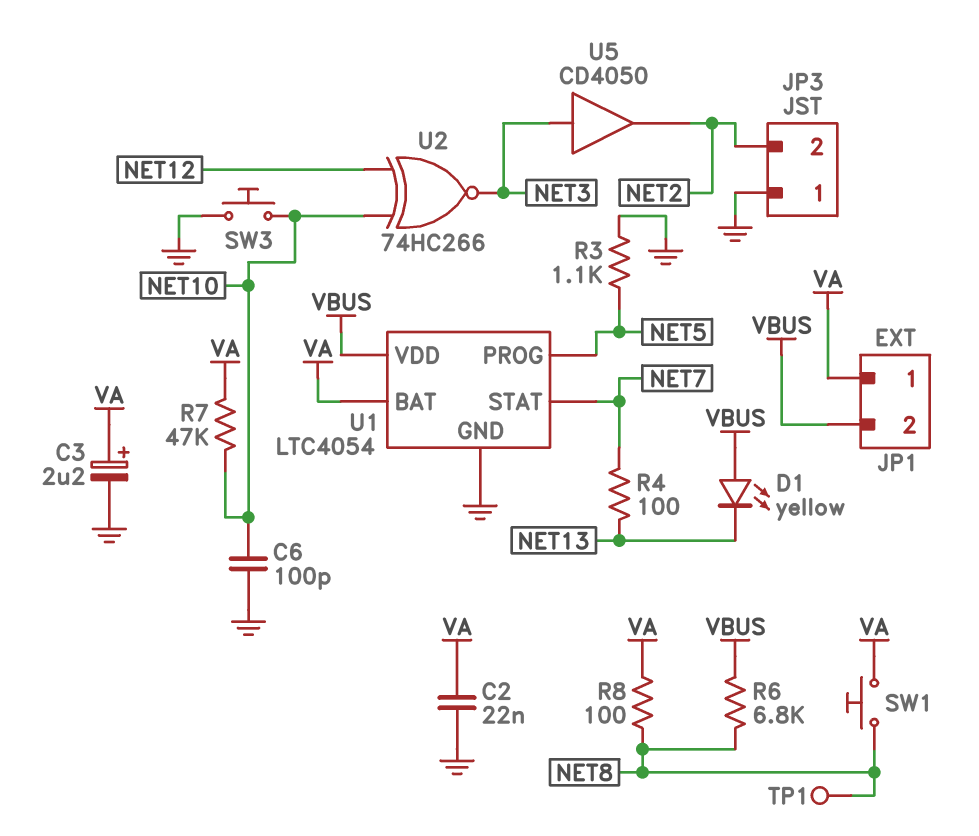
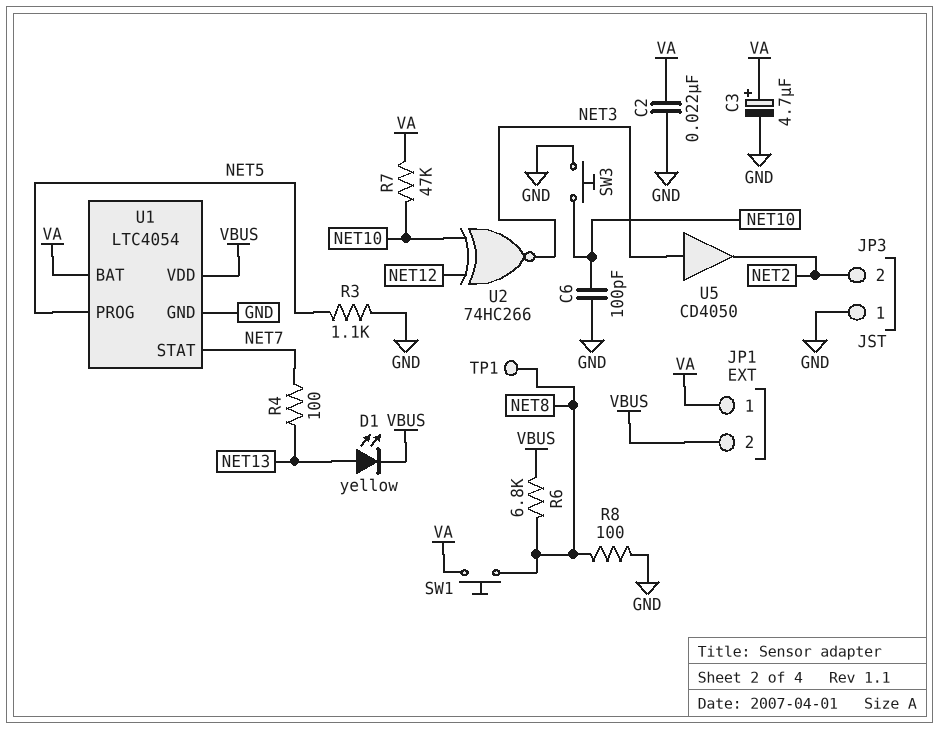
C3: 2.2uF (plus VA, minus GND) -> 4.7uF (plus VA, minus GND)
D1: LED yellow (A VBUS, K NET13) -> LED yellow (A NET13, K VBUS)
R8: 100 (NET8, VA) -> 100 (GND, NET8)

